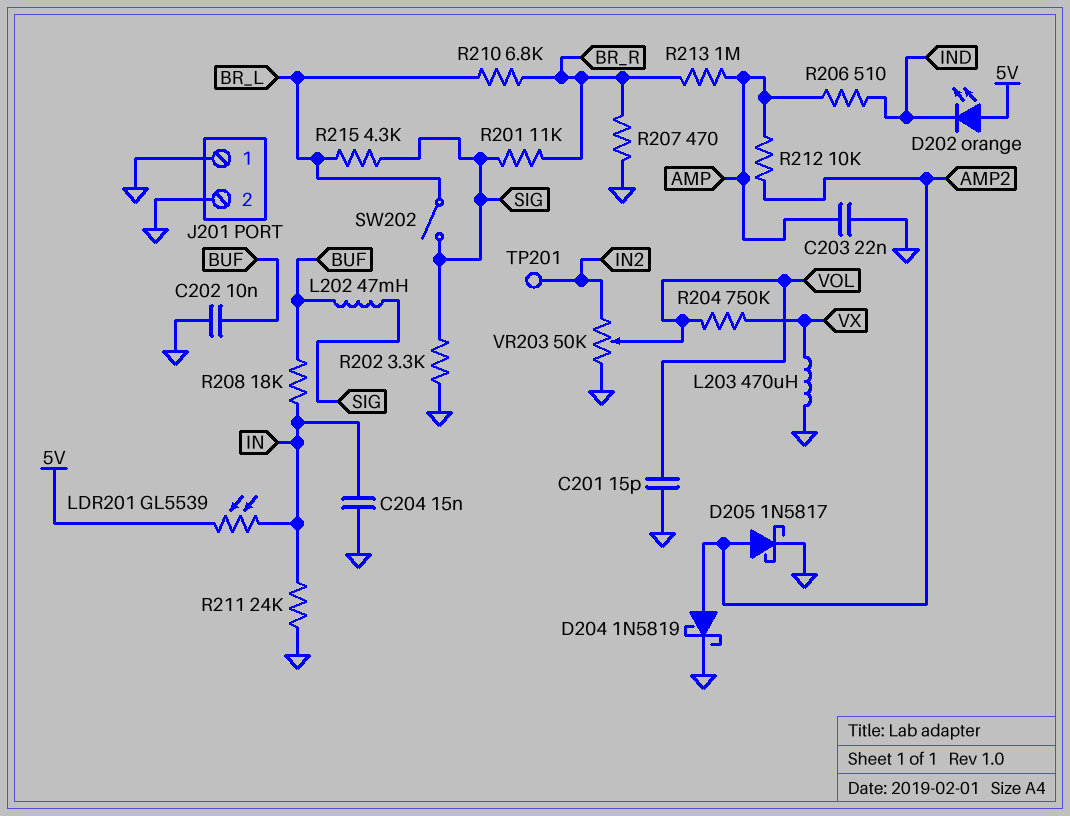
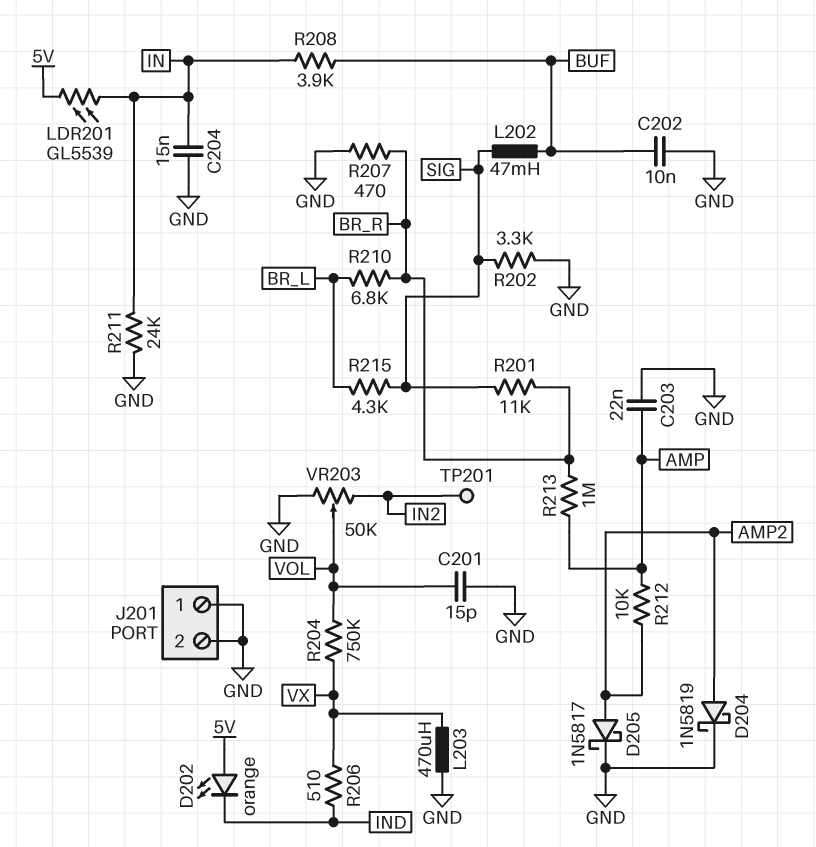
R206: 510 (AMP, IND) -> 510 (IND, VX)
R208: 18k (BUF, IN) -> 3.9k (BUF, IN)
SW202: switch (BR_L, SIG) -> none

